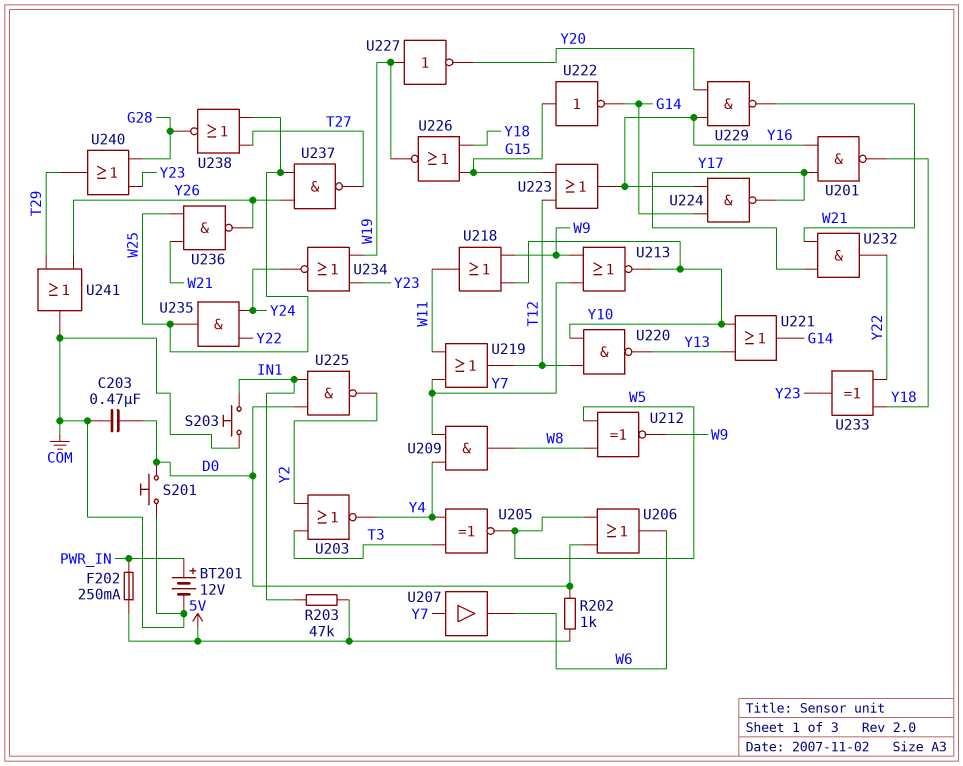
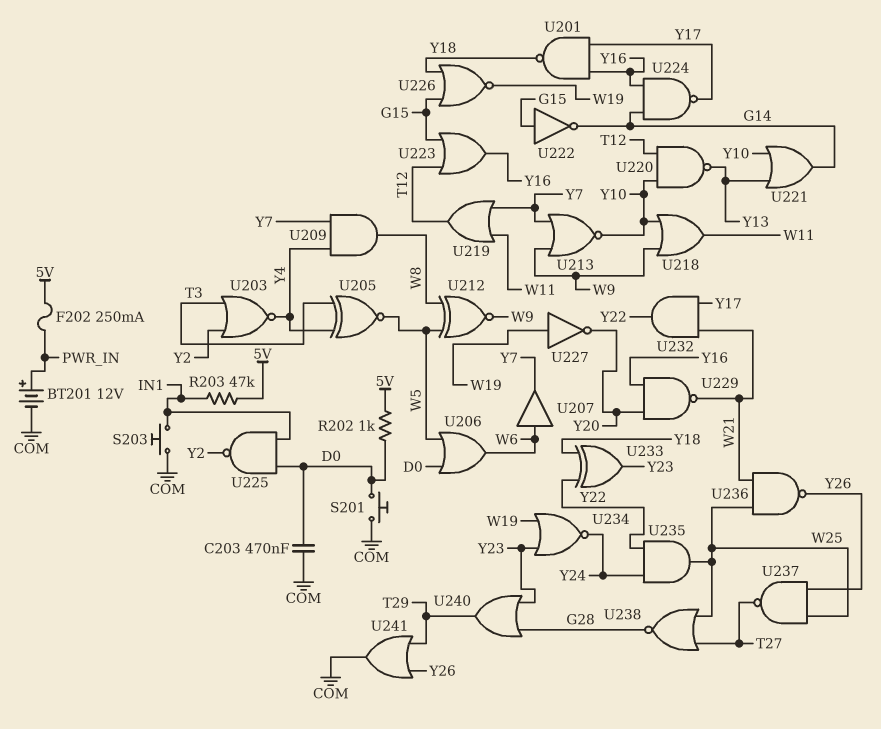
U207: buffer (in Y7, out W6) -> buffer (in W6, out Y7)

